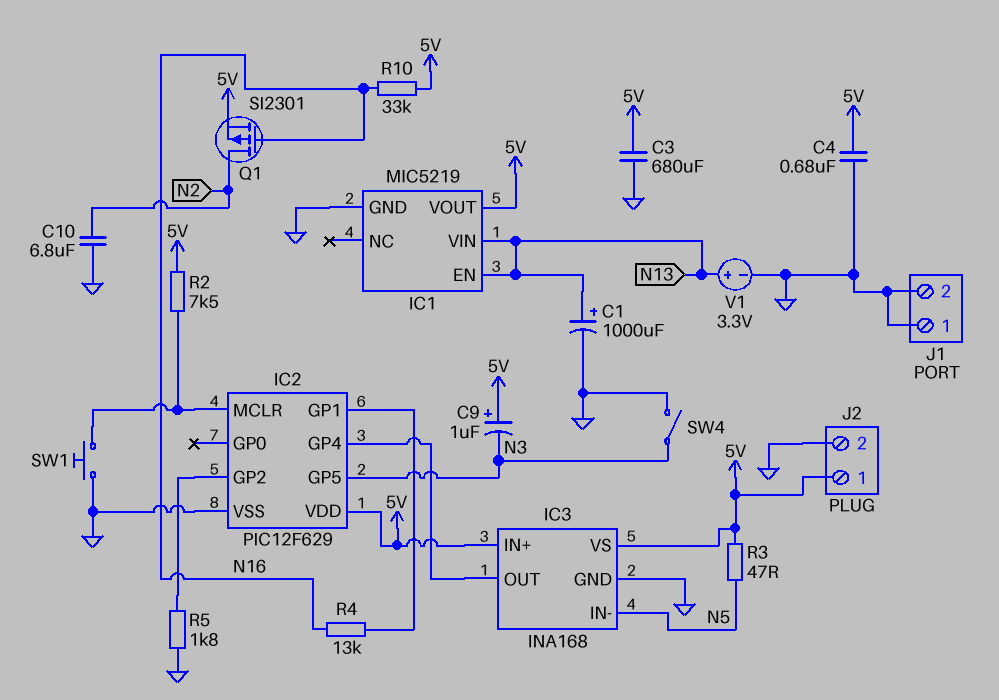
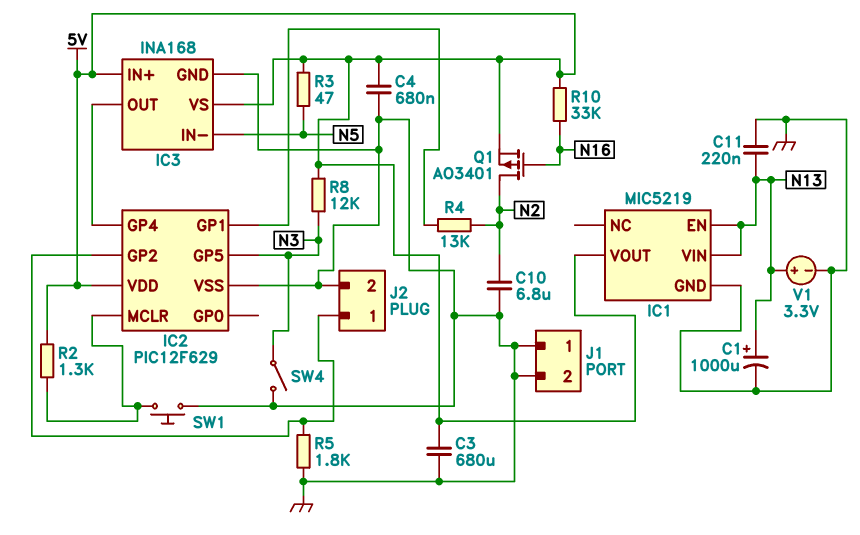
C9: 1uF (plus 5V, minus N3) -> none
C11: none -> 220nF (GND, N13)
J2 pin 1: 5V -> IC2/GP2
Q1: PMOS SI2301 (G N16, D N2, S 5V) -> PMOS AO3401 (G N16, D N2, S 5V)
R2: 7.5k (5V, IC2/MCLR) -> 1.3k (5V, IC2/MCLR)
R4: 13k (IC2/GP1, N16) -> 13k (IC2/GP1, N2)
R8: none -> 12k (5V, N3)

